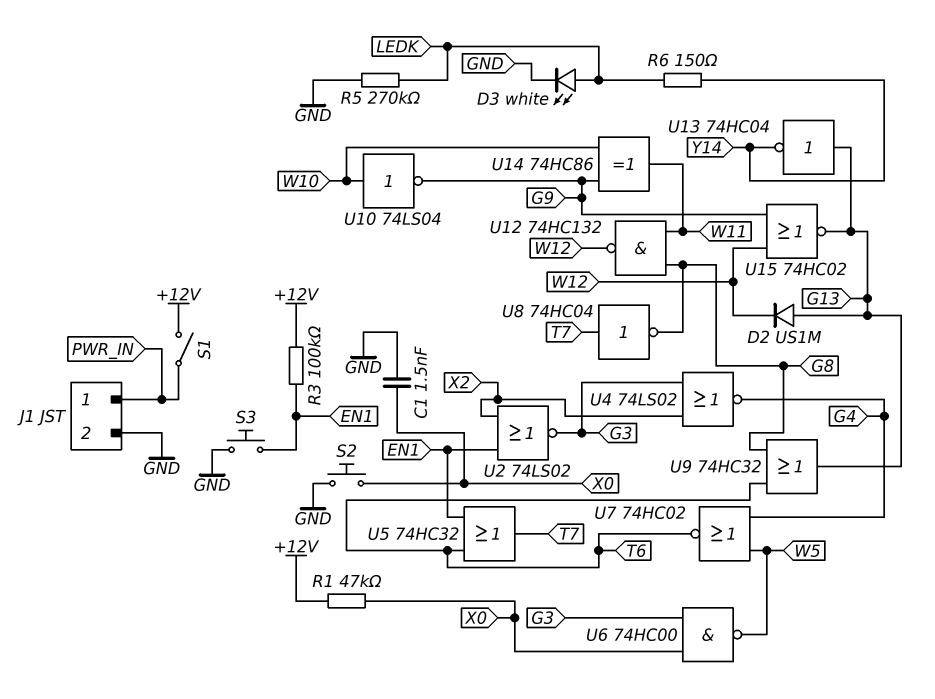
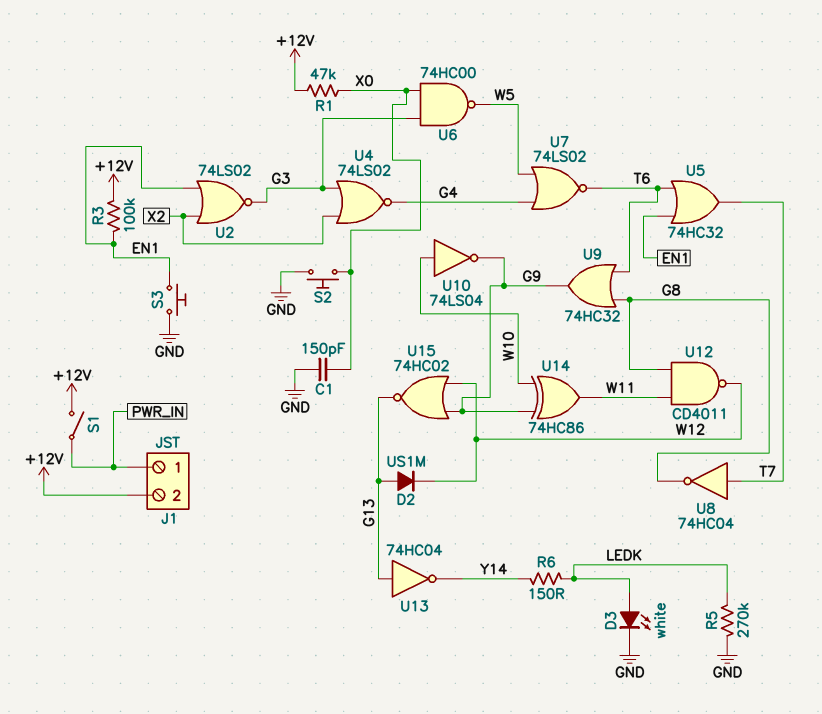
C1: 1.5nF (GND, X0) -> 150pF (GND, X0)
J1 pin 2: GND -> +12V
U7: NOR 74HC02 (in G4, in W5, out T6) -> NOR 74LS02 (in G4, in W5, out T6)
U9: OR 74HC32 (in G8, in T6, out G13) -> OR 74HC32 (in G8, in T6, out G9)
U12: NAND 74HC132 (in G8, in W11, out W12) -> NAND CD4011 (in G8, in W11, out W12)

